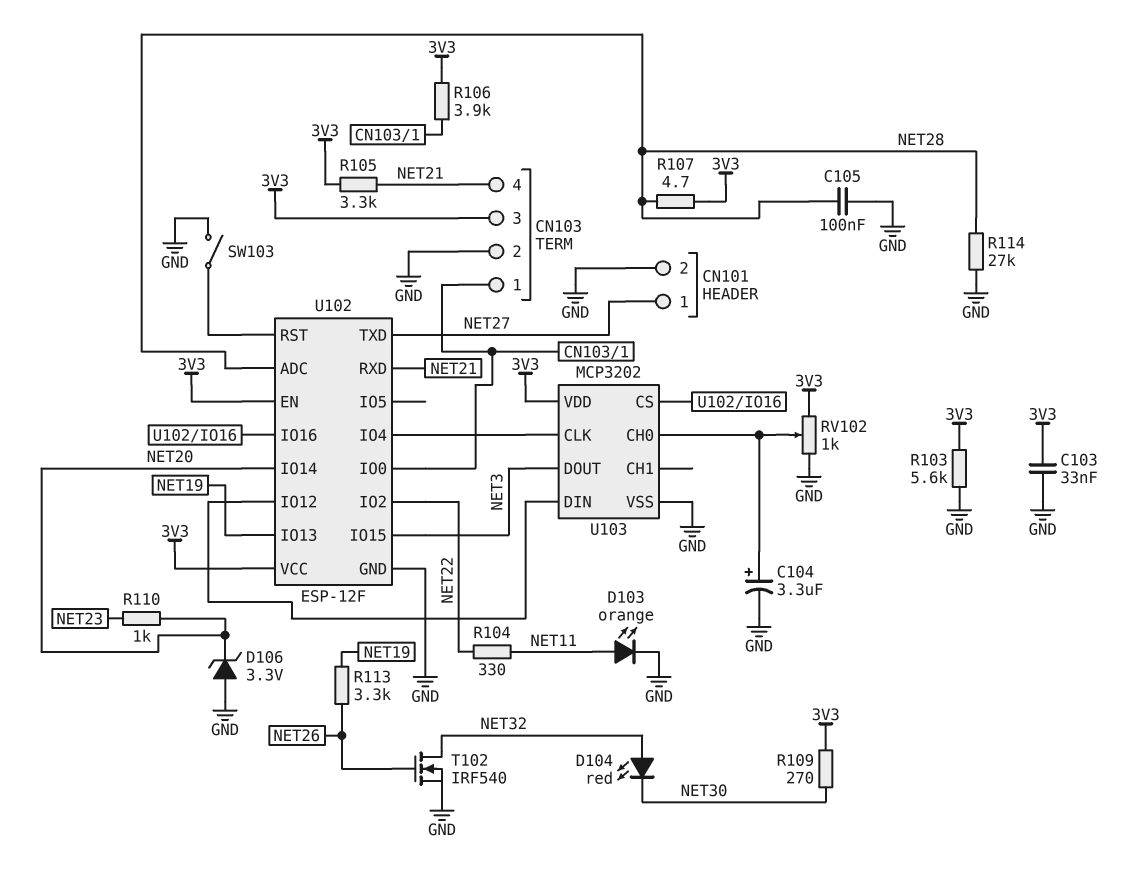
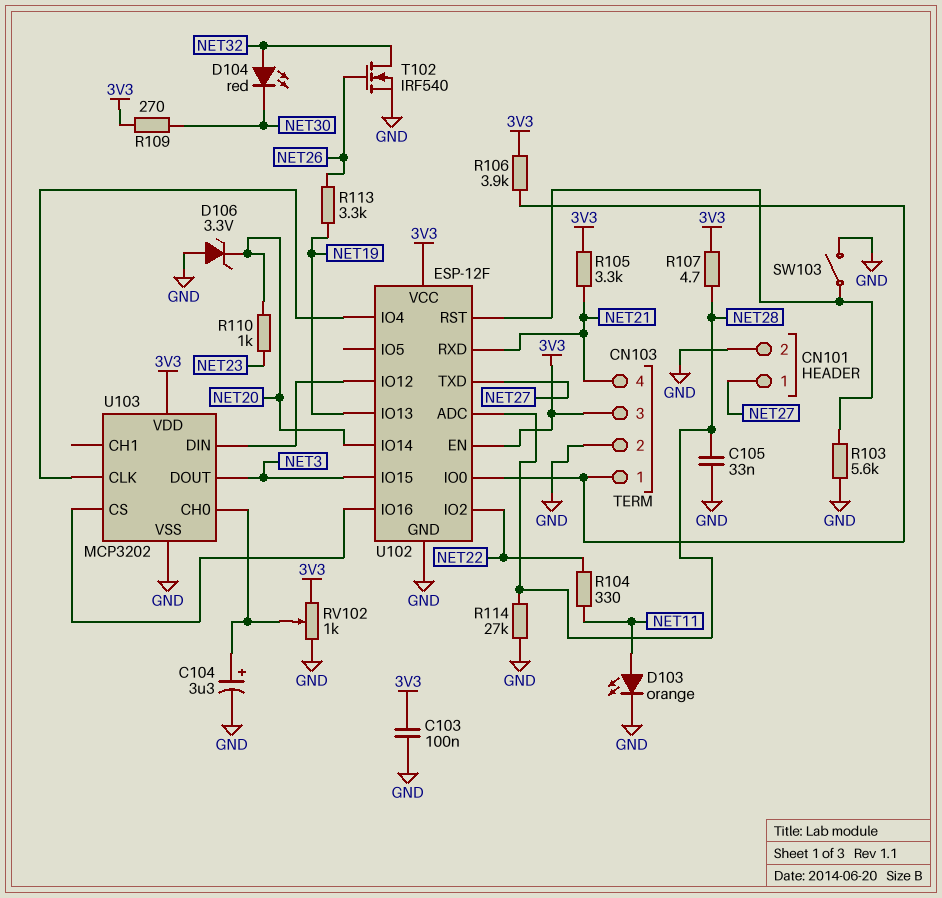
C103: 33nF (3V3, GND) -> 100nF (3V3, GND)
C105: 100nF (GND, NET28) -> 33nF (GND, NET28)
R103: 5.6k (3V3, GND) -> 5.6k (GND, U102/RST)

